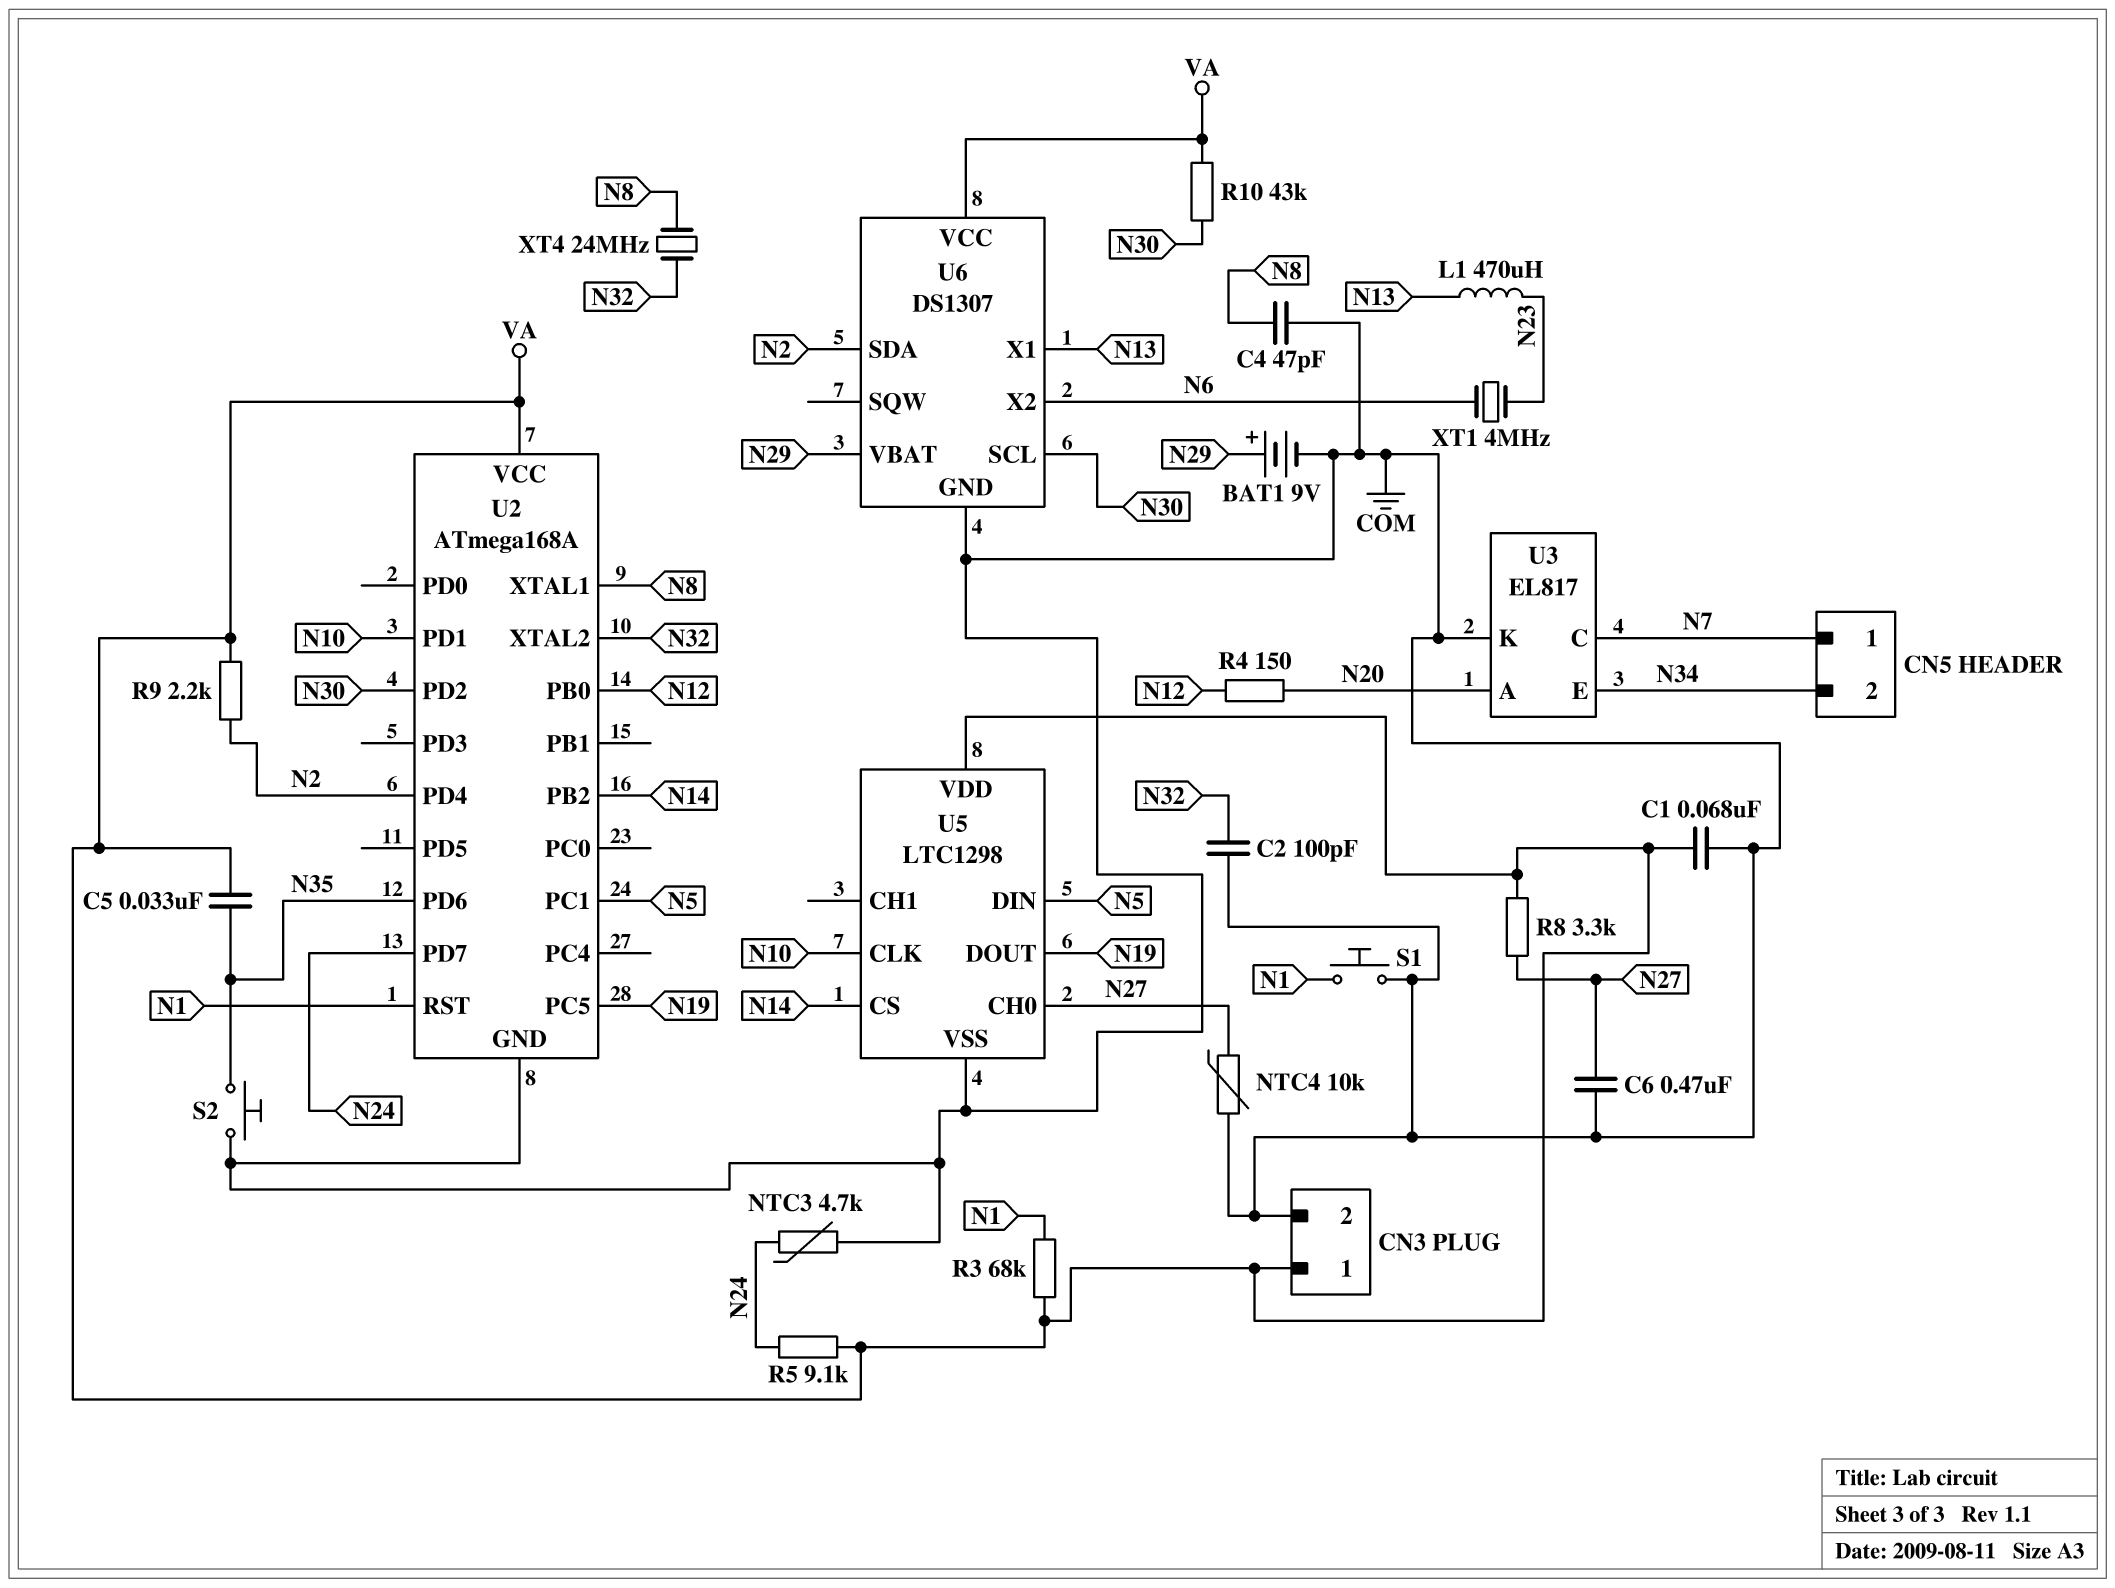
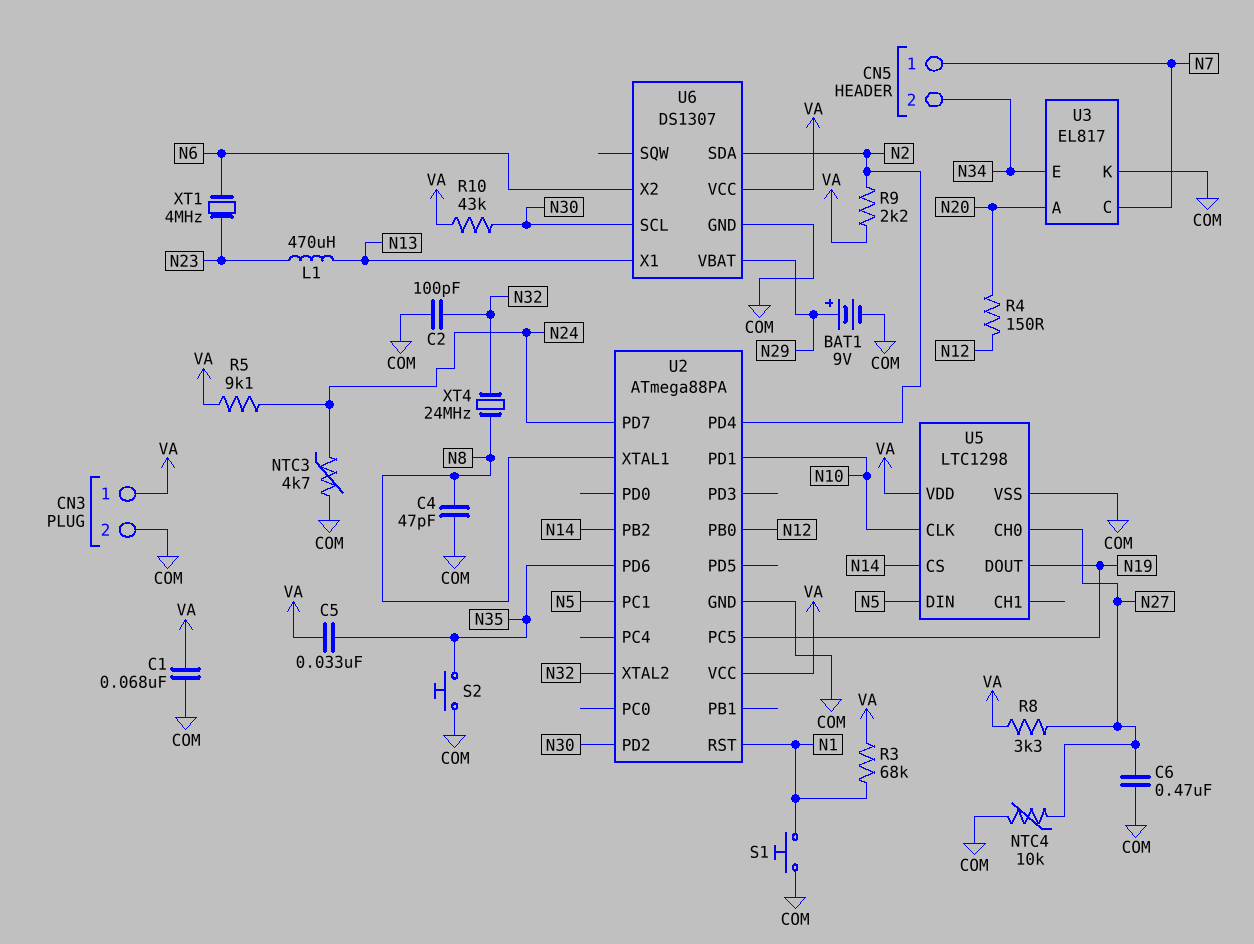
U2: ATmega168A -> ATmega88PA

